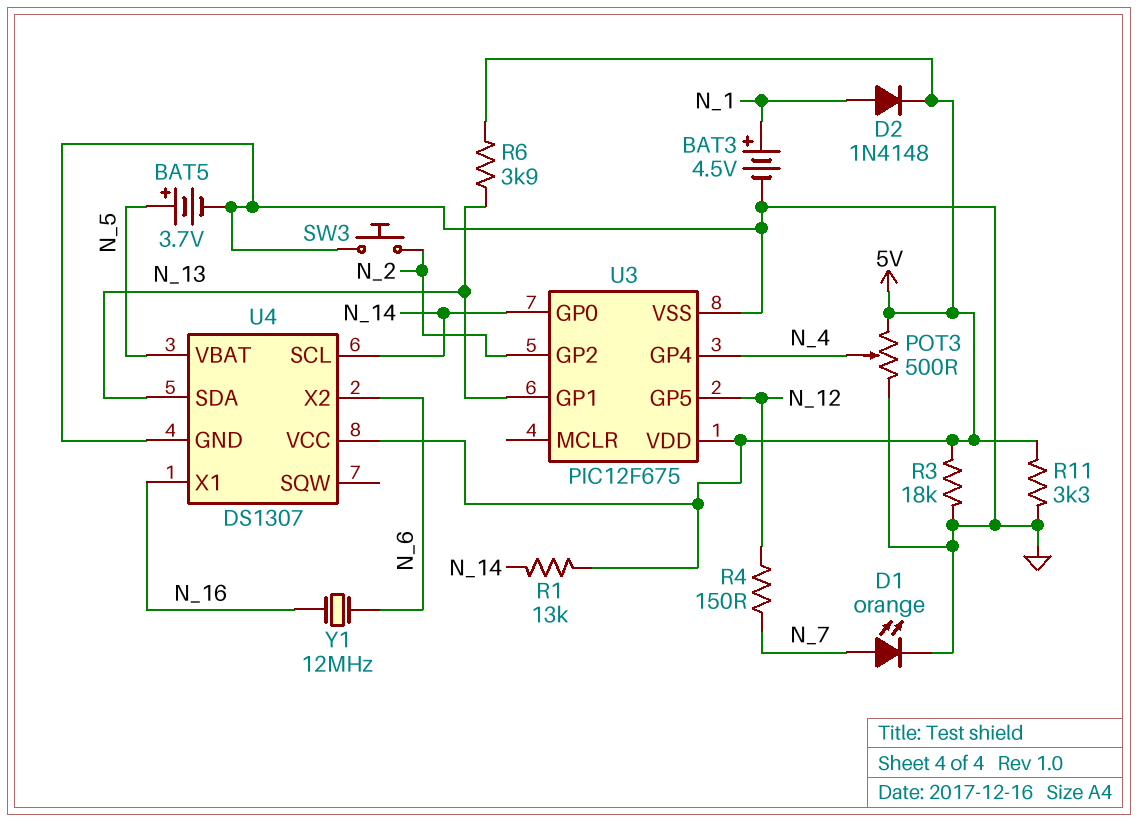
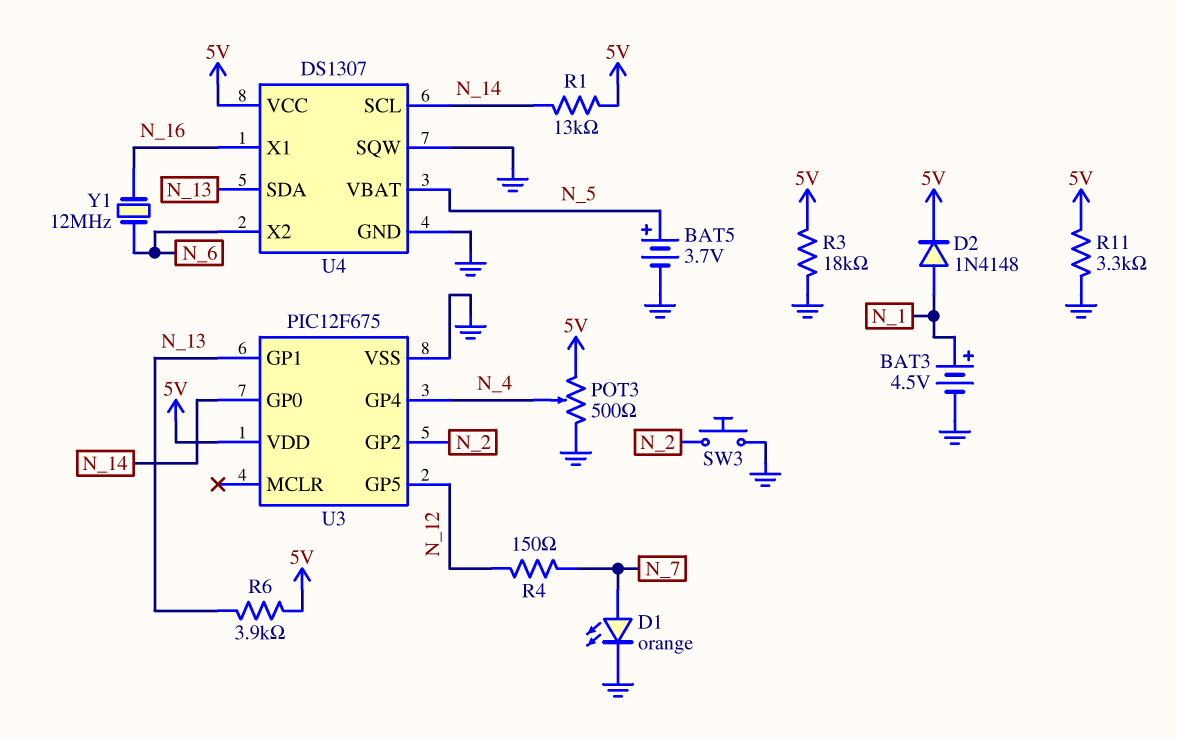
U4 pin SQW: none -> GND

